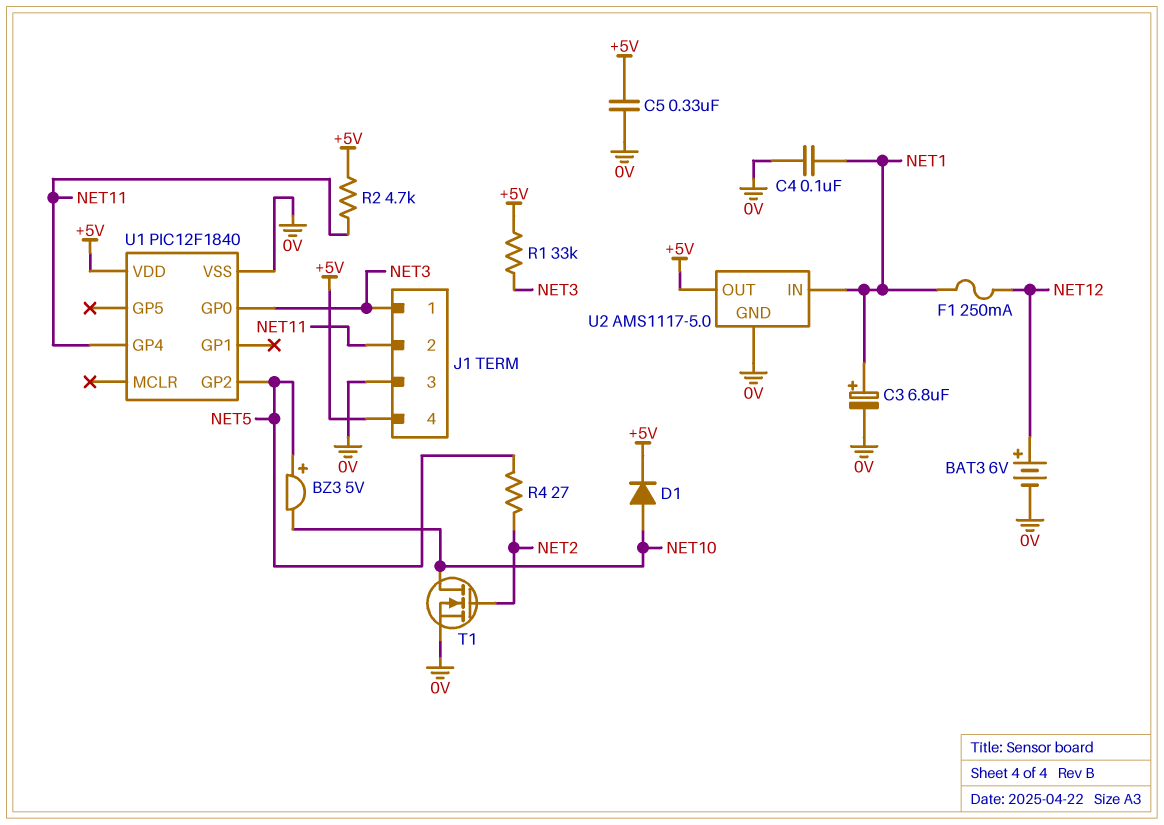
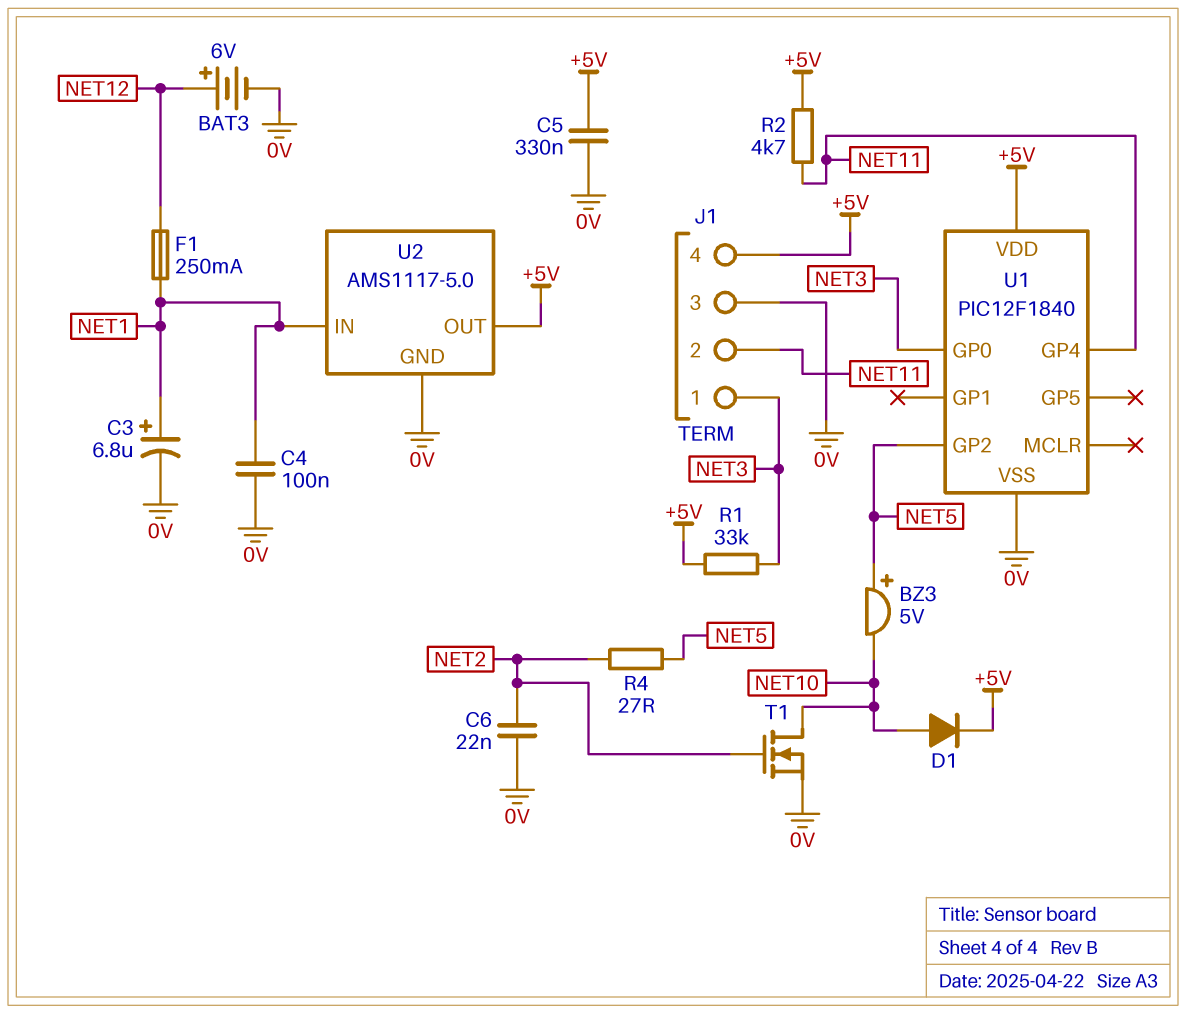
C6: none -> 22nF (0V, NET2)

